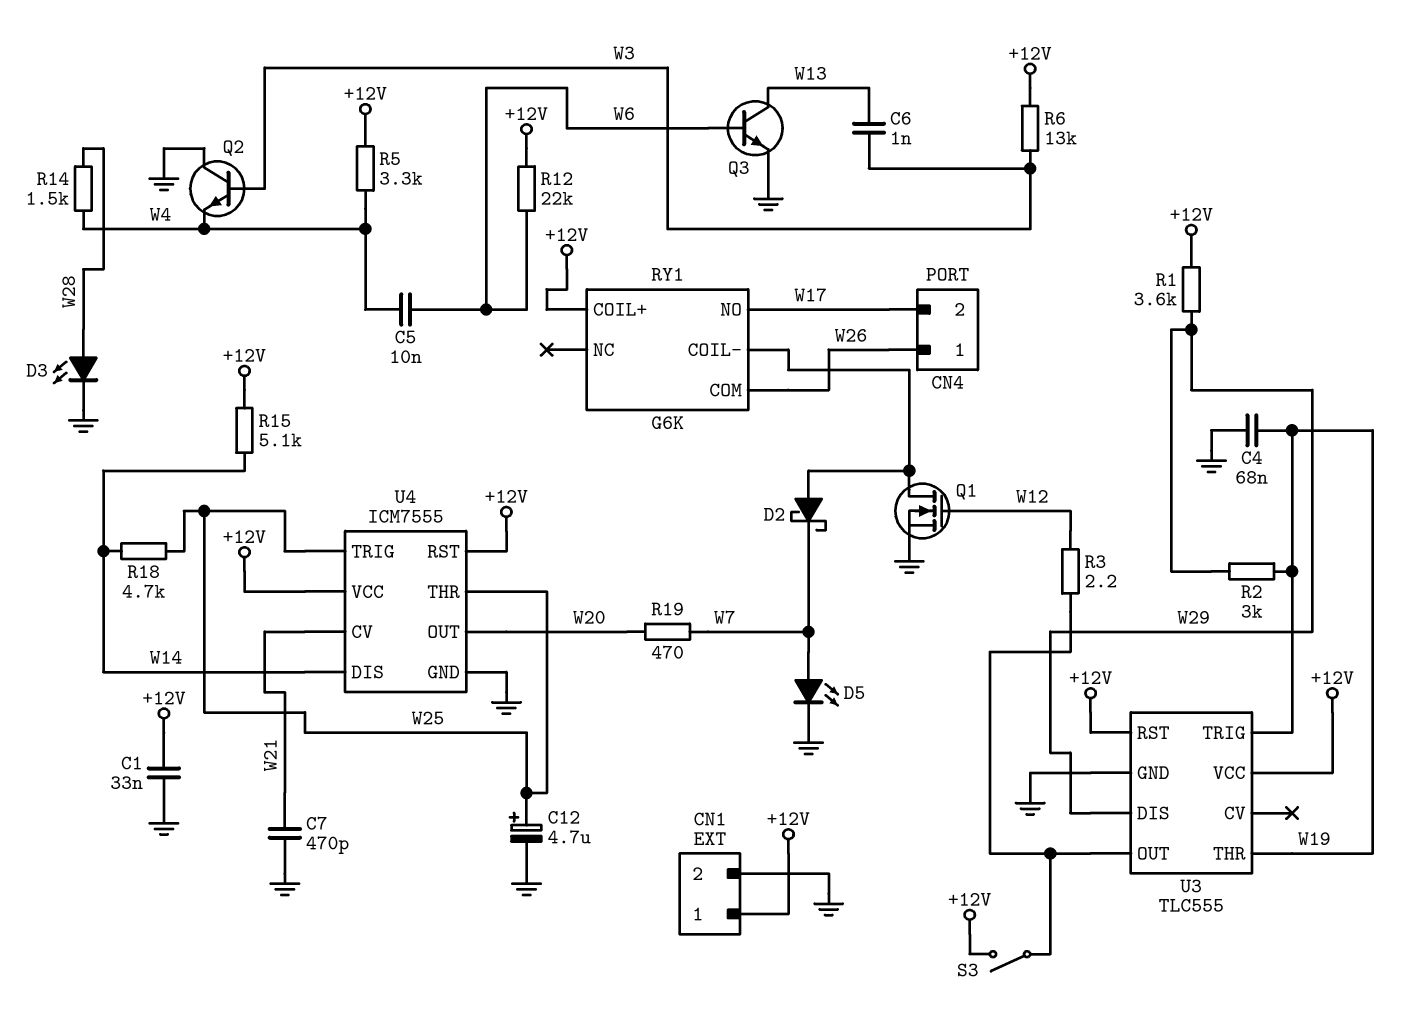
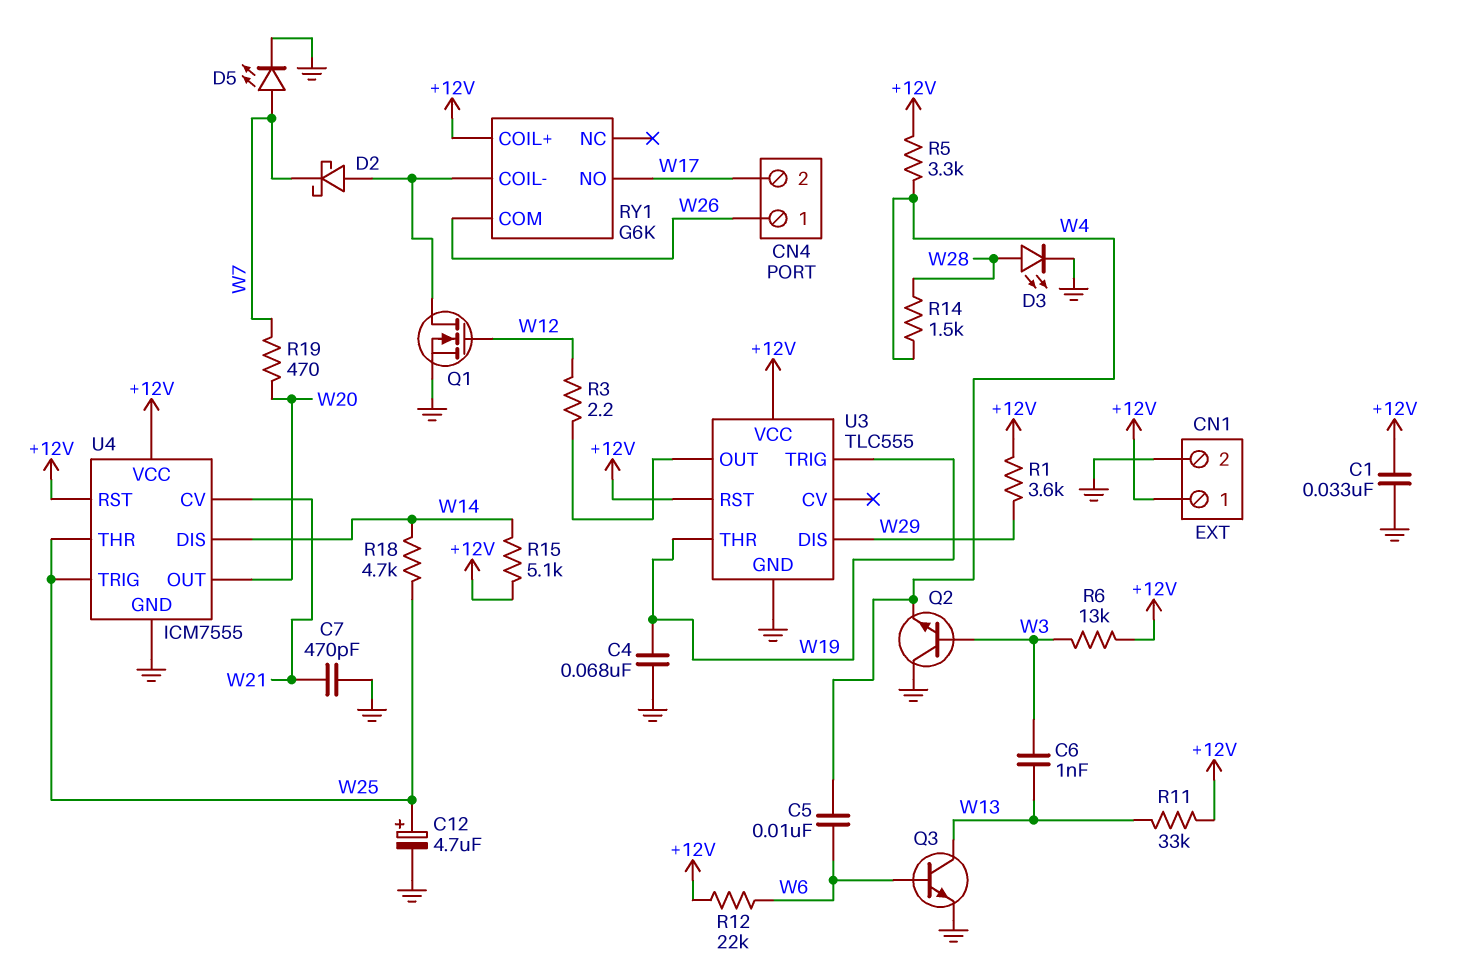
R2: 3k (W19, W29) -> none
R11: none -> 33k (+12V, W13)
S3: switch (+12V, U3/OUT) -> none

